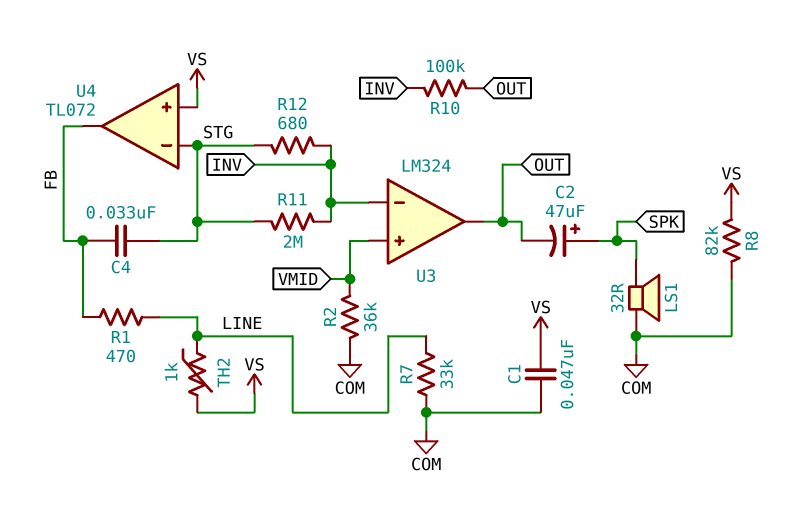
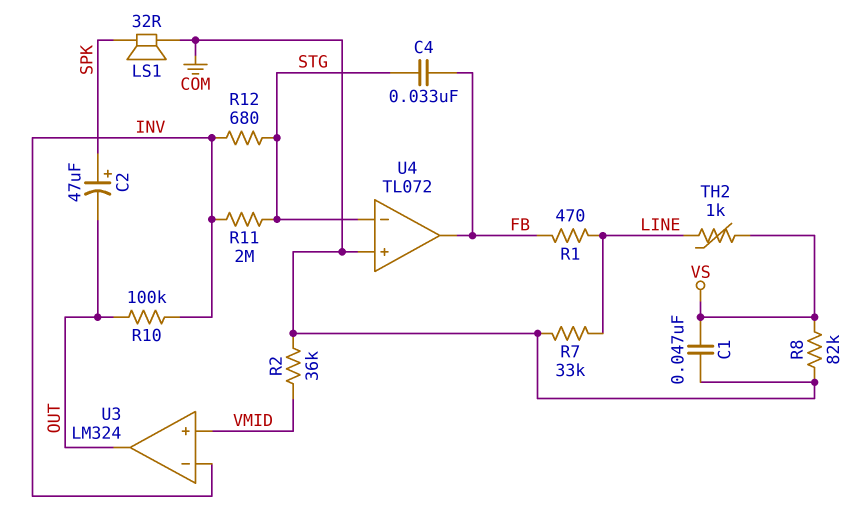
U4 pin in+: VS -> COM

